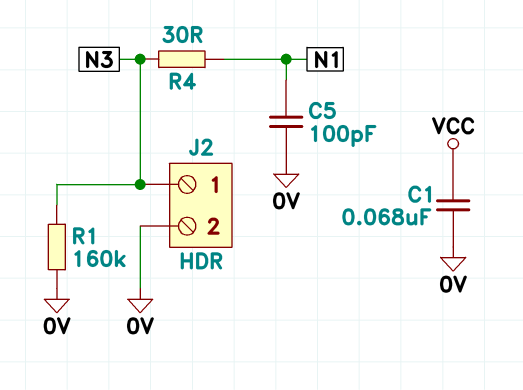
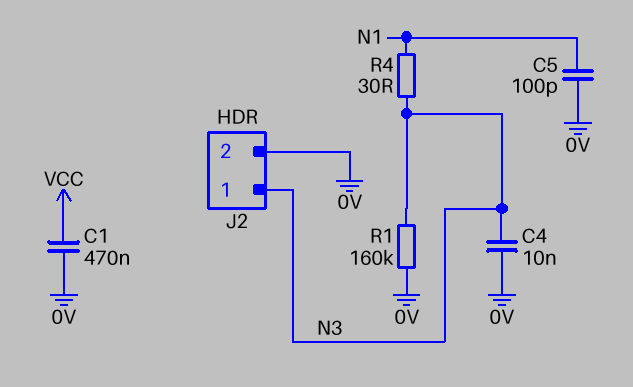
C1: 68nF (0V, VCC) -> 470nF (0V, VCC)
C4: none -> 10nF (0V, N3)

